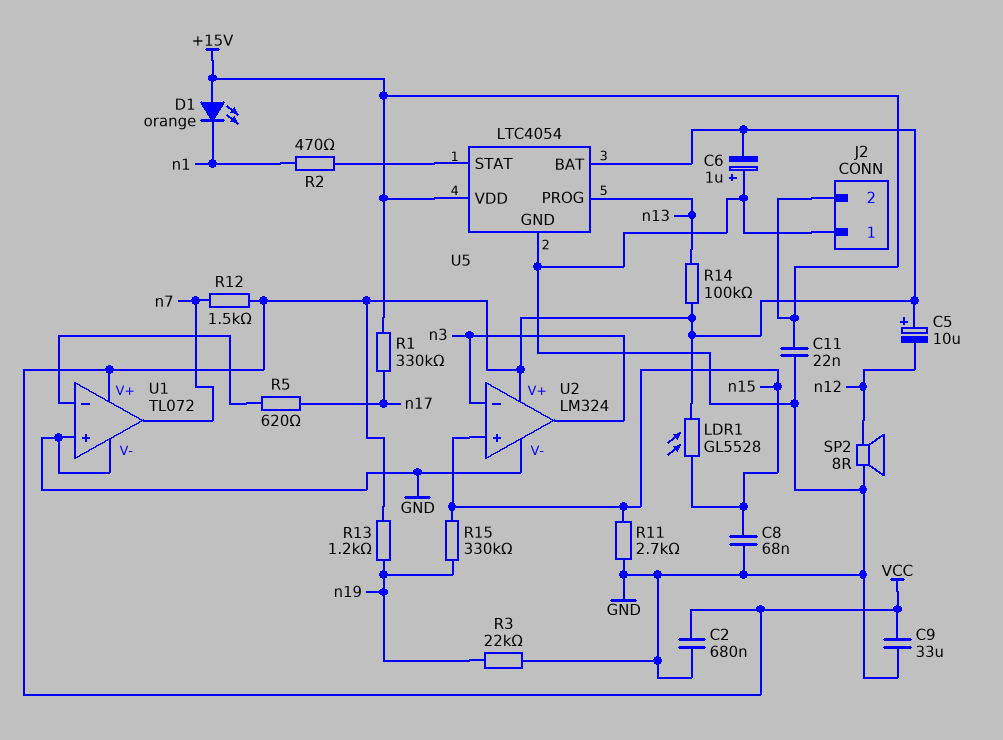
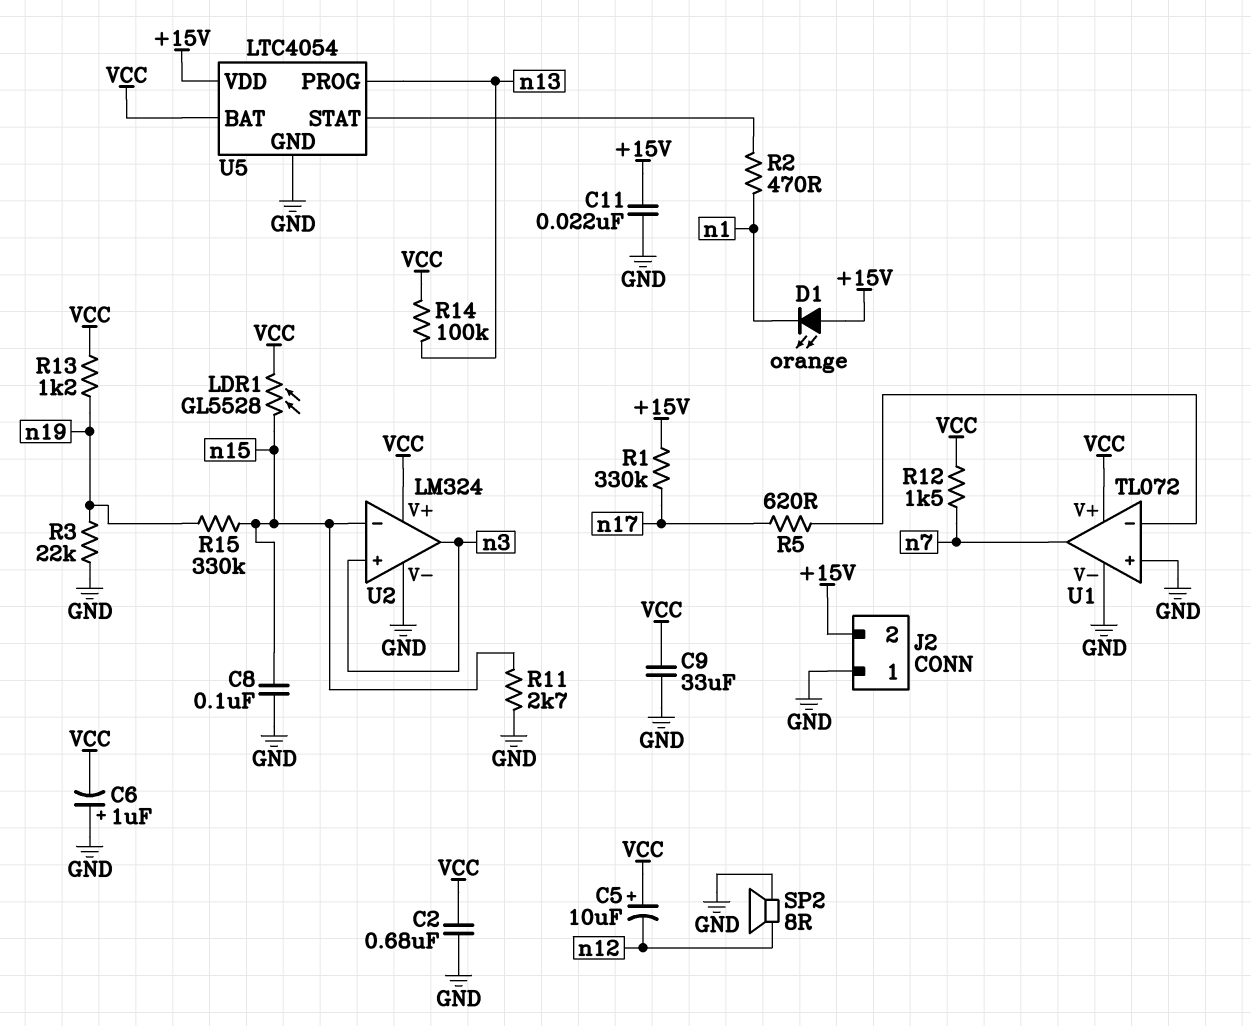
C8: 68nF (GND, n15) -> 100nF (GND, n15)
U2 pin in+: n15 -> n3
U2 pin in-: n3 -> n15

